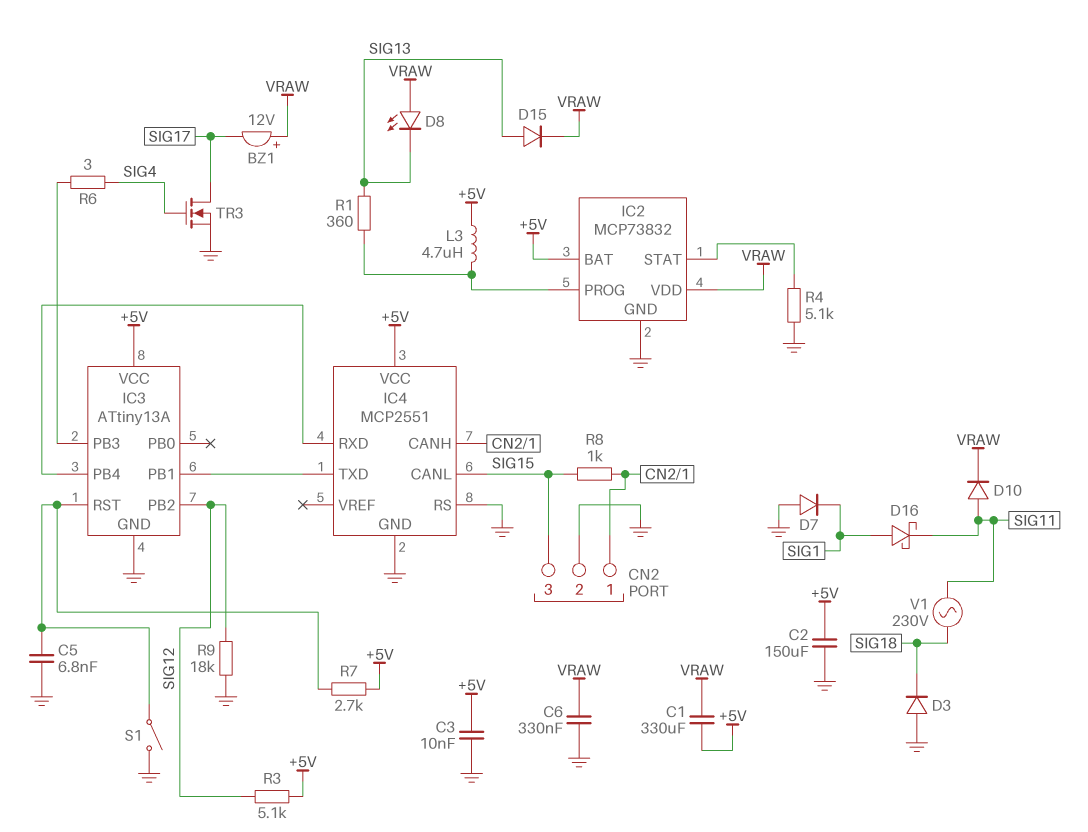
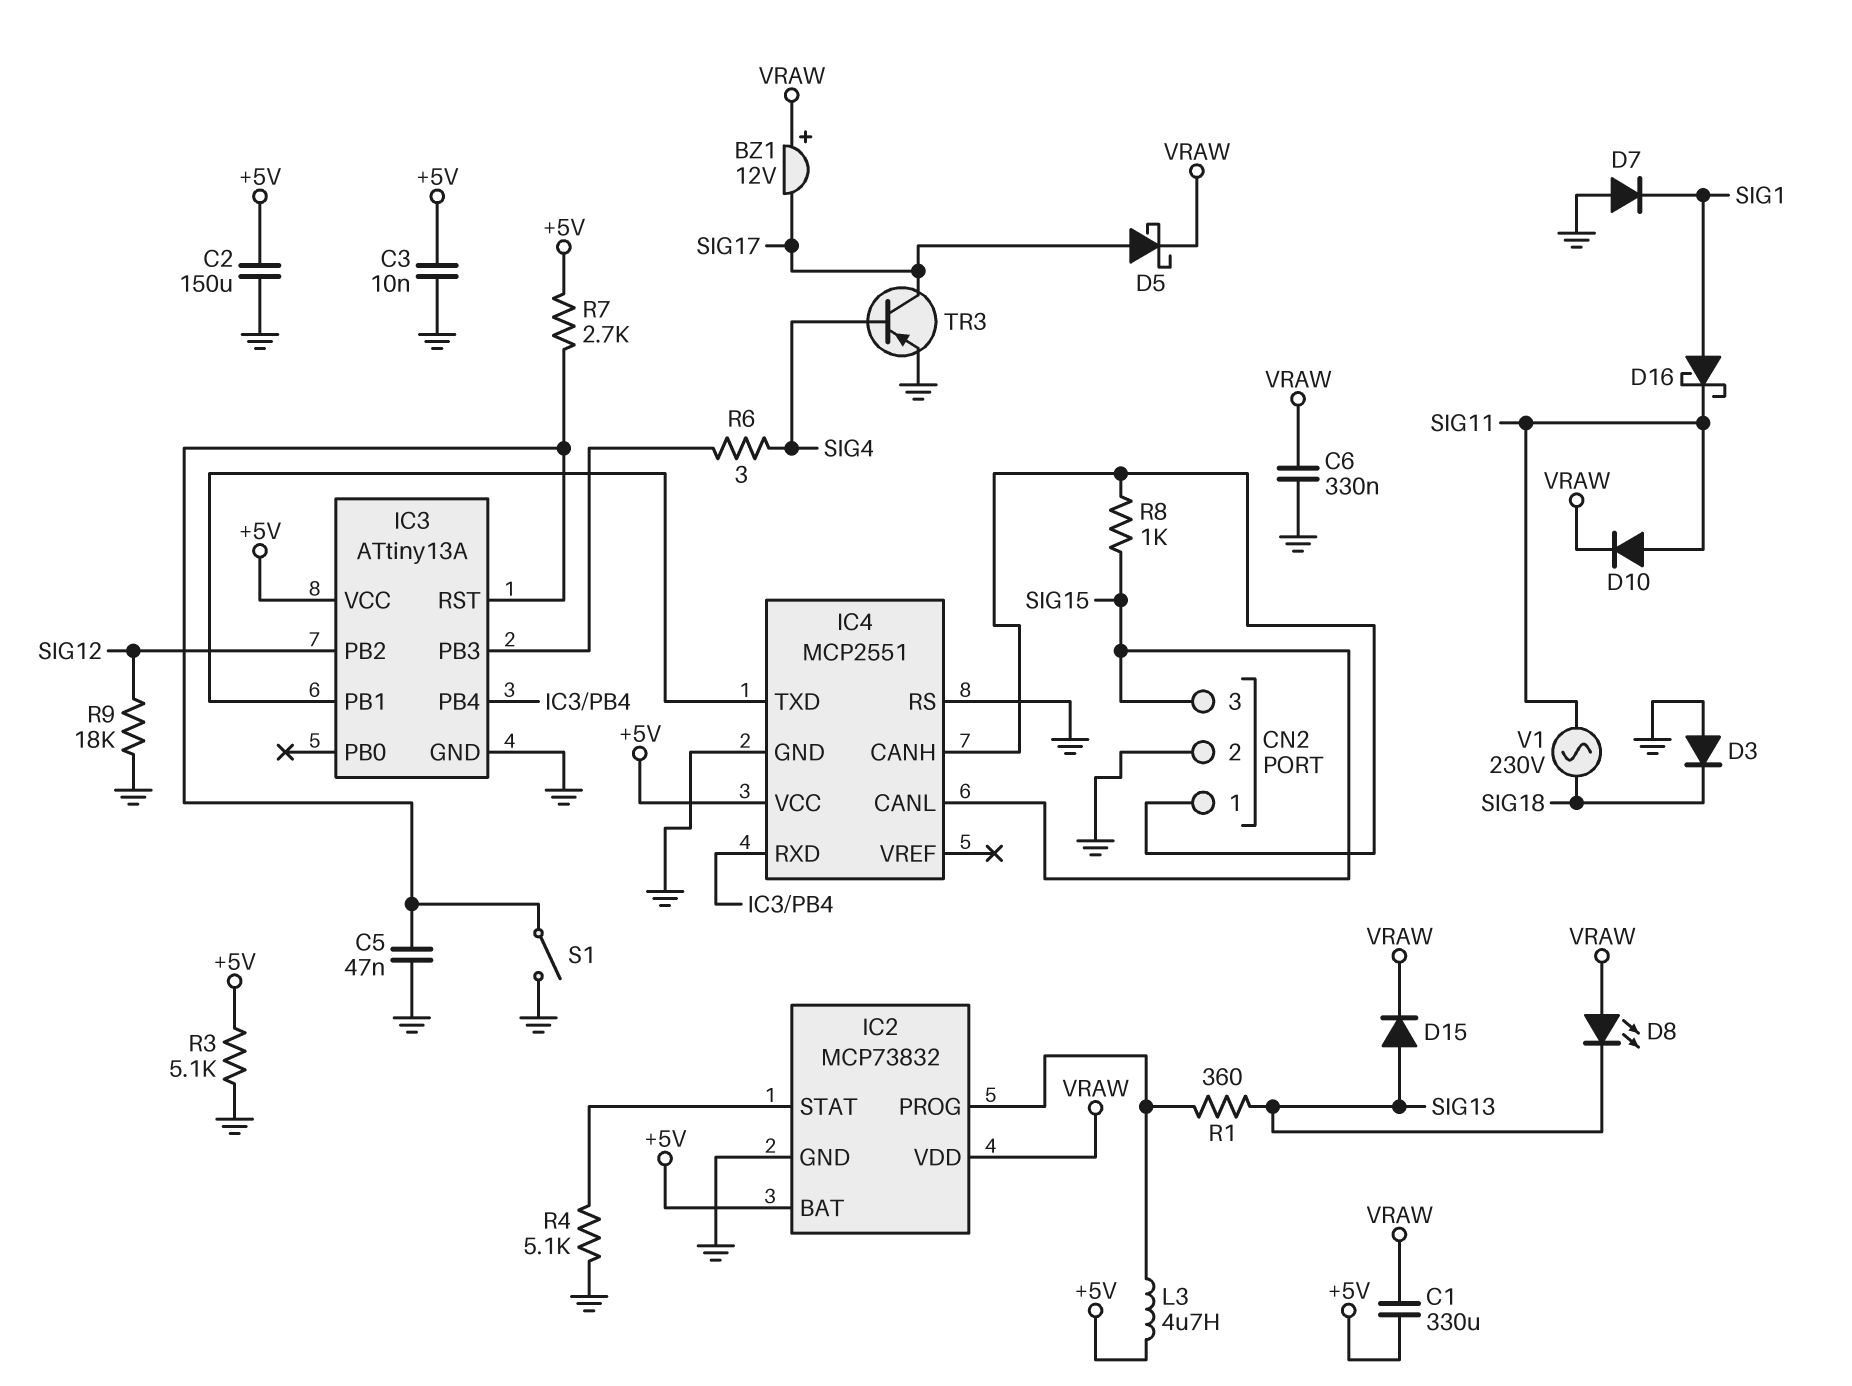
C5: 6.8nF (GND, IC3/RST) -> 47nF (GND, IC3/RST)
D5: none -> schottky (A SIG17, K VRAW)
R3: 5.1k (+5V, SIG12) -> 5.1k (+5V, GND)
TR3: NMOS (G SIG4, D SIG17, S GND) -> PNP (B SIG4, C SIG17, E GND)

